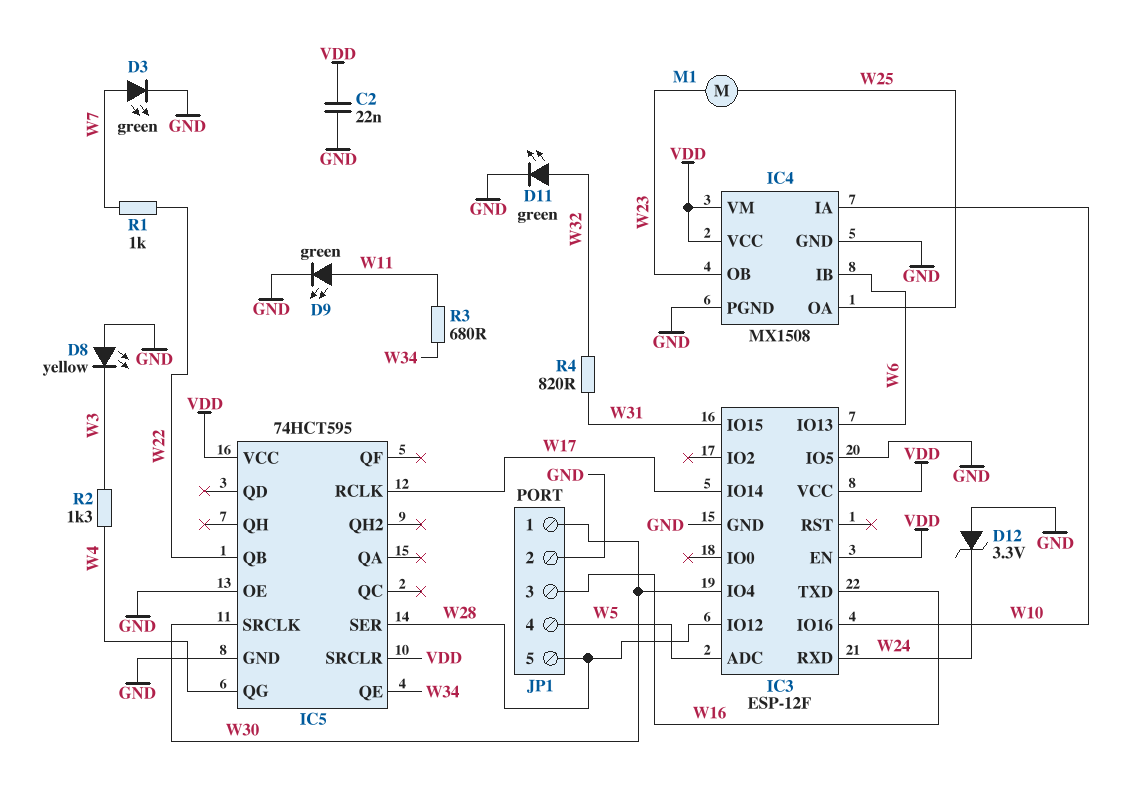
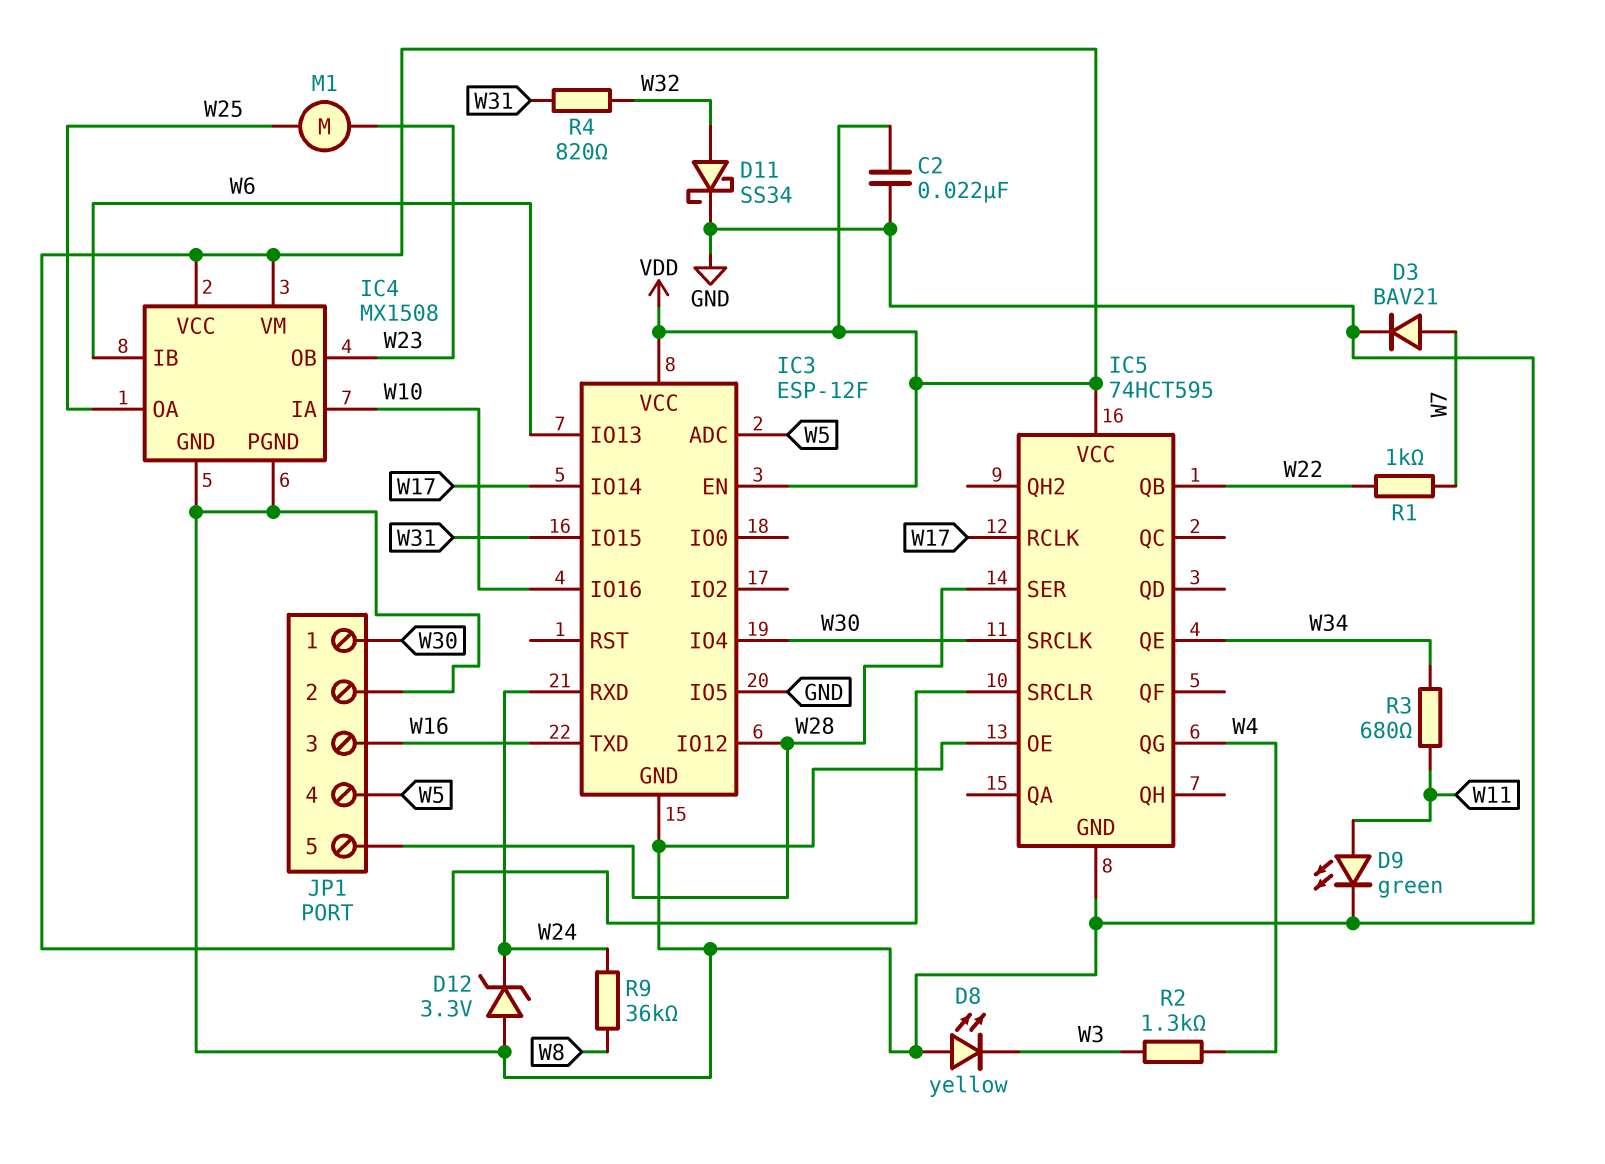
D3: LED green (A W7, K GND) -> diode BAV21 (A W7, K GND)
D11: LED green (A W32, K GND) -> schottky SS34 (A W32, K GND)
R9: none -> 36k (W8, W24)

